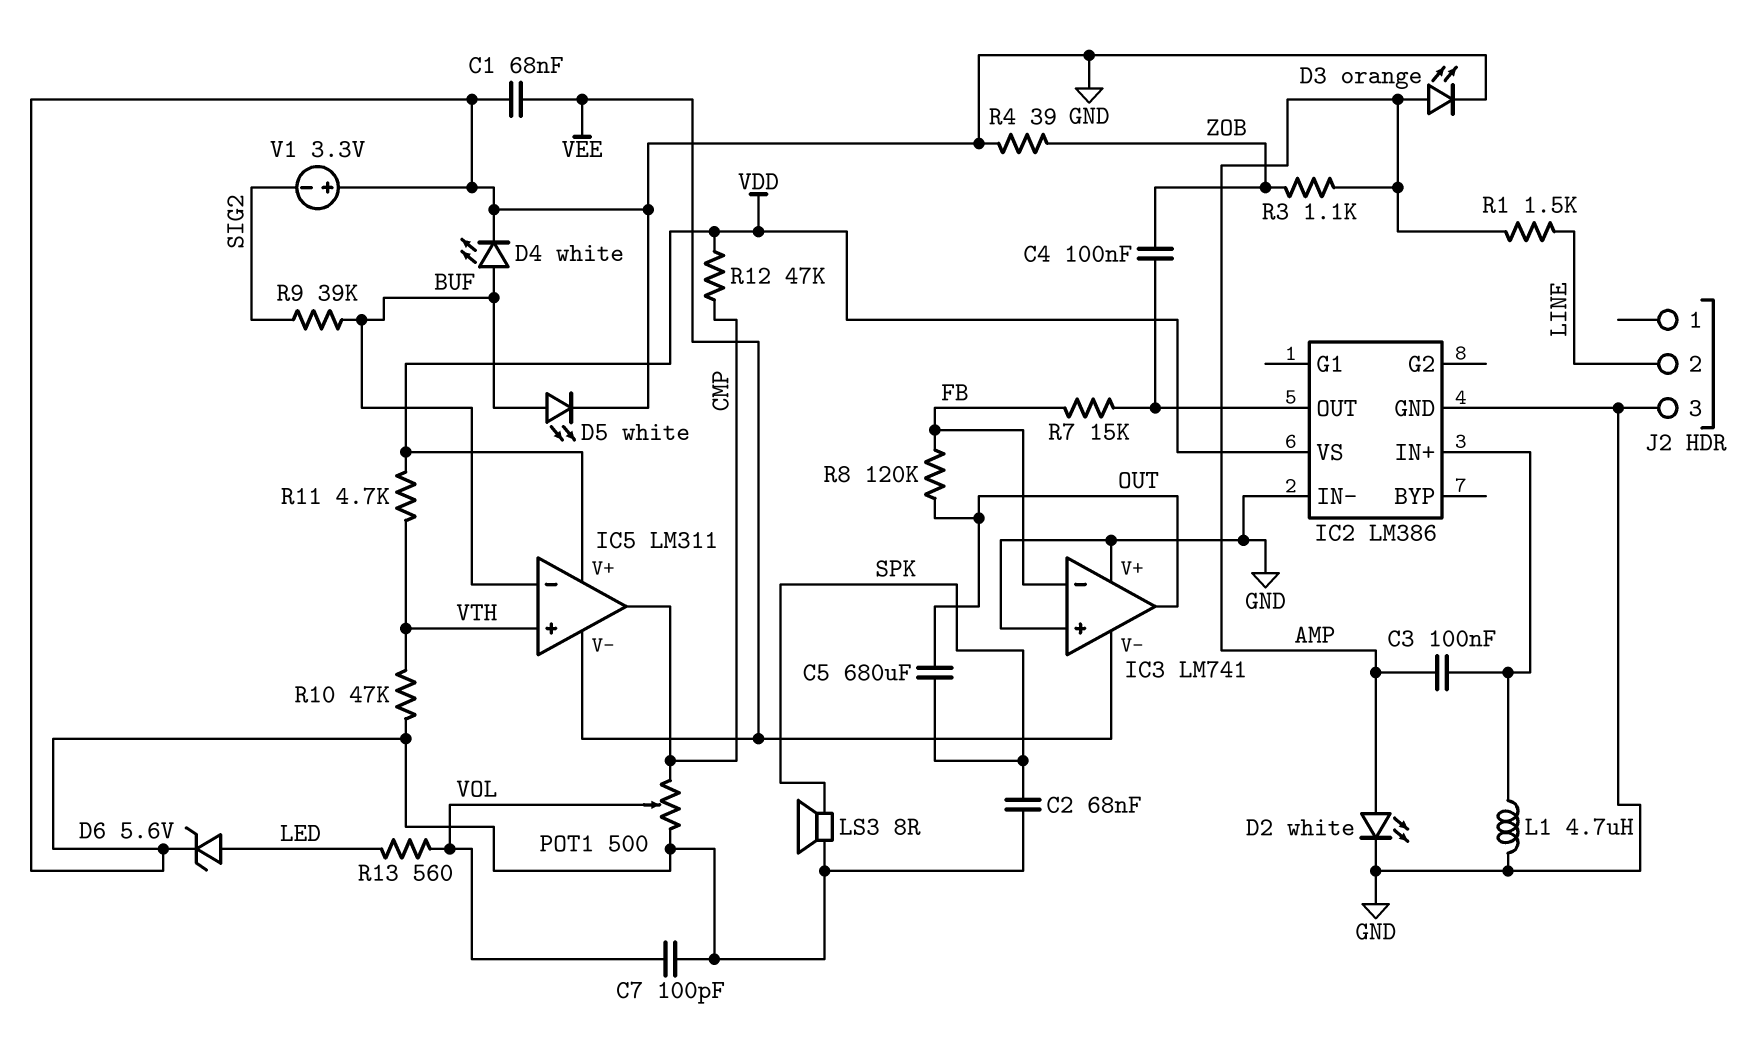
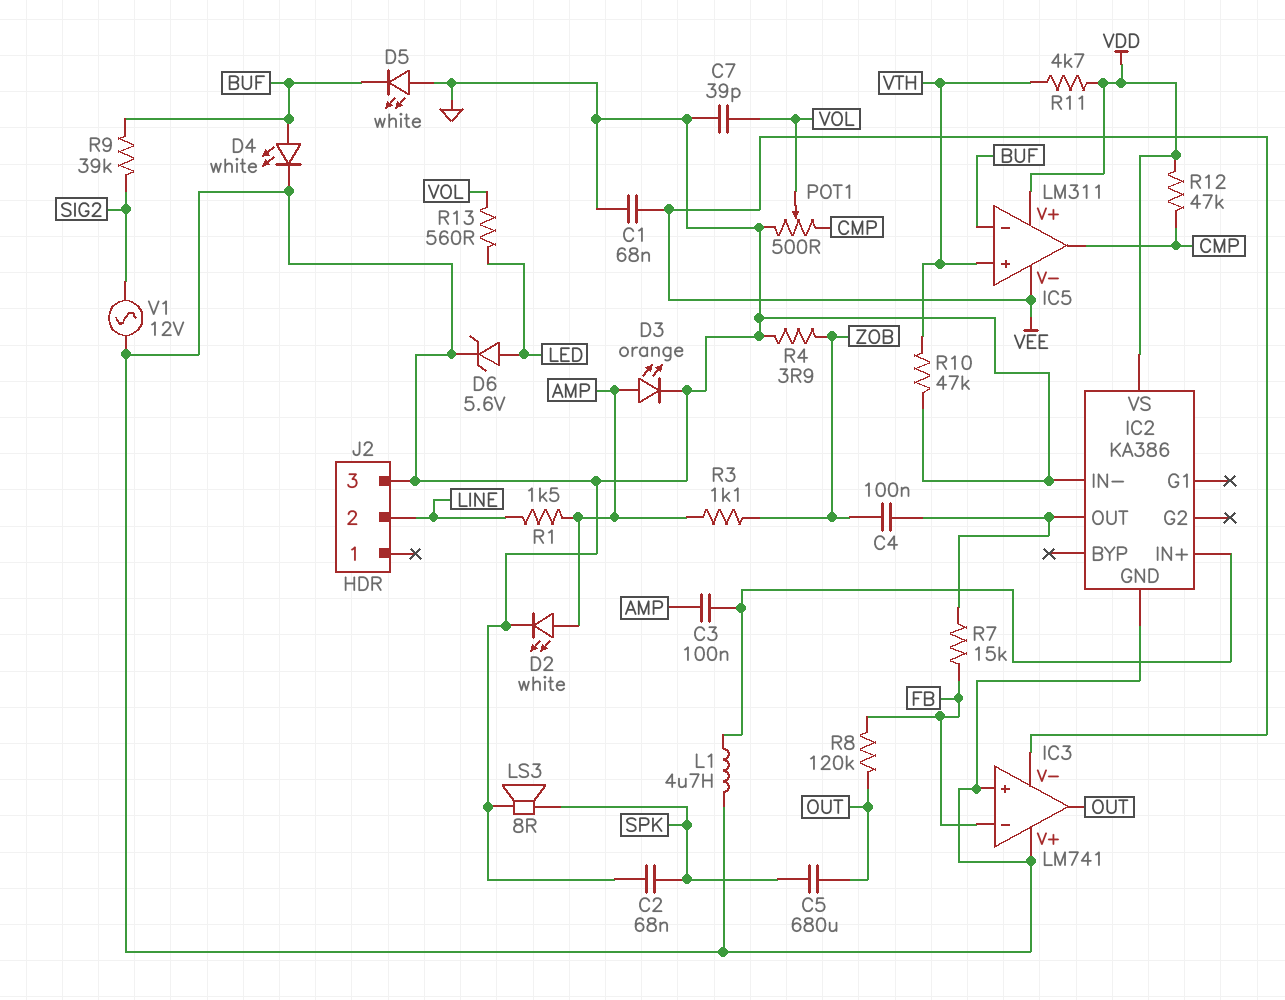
C7: 100pF (GND, VOL) -> 39pF (GND, VOL)
D5: LED white (A BUF, K GND) -> LED white (A GND, K BUF)
IC2: LM386 -> KA386
R4: 39 (GND, ZOB) -> 3.9 (GND, ZOB)
V1: 3.3V (plus GND, minus SIG2) -> AC 12V (GND, SIG2)

